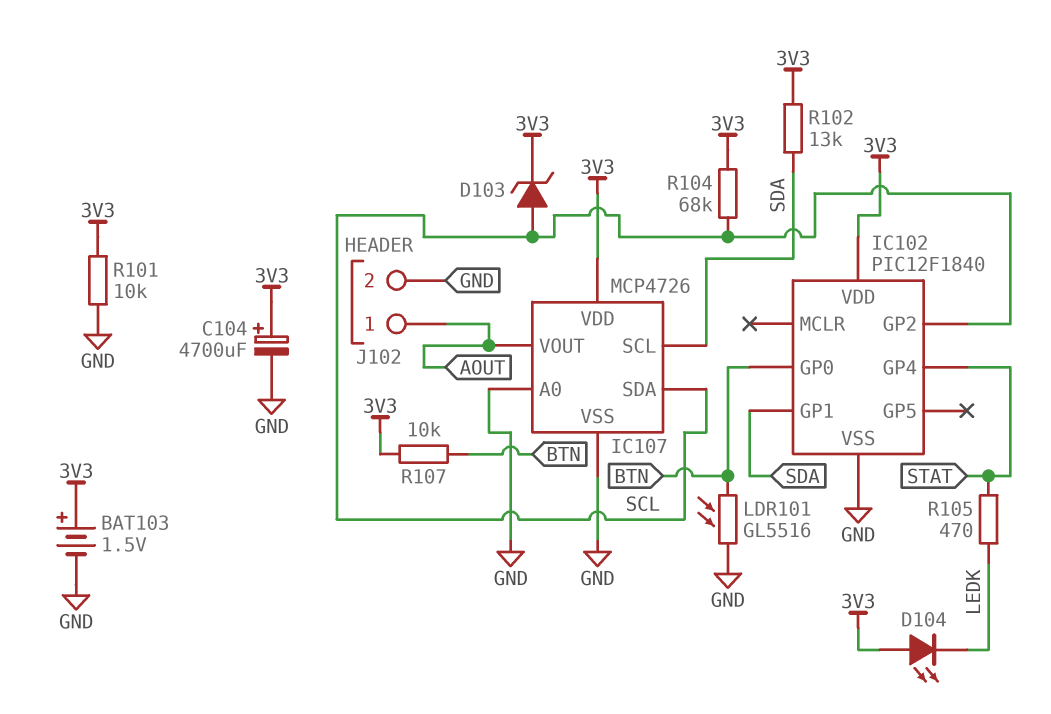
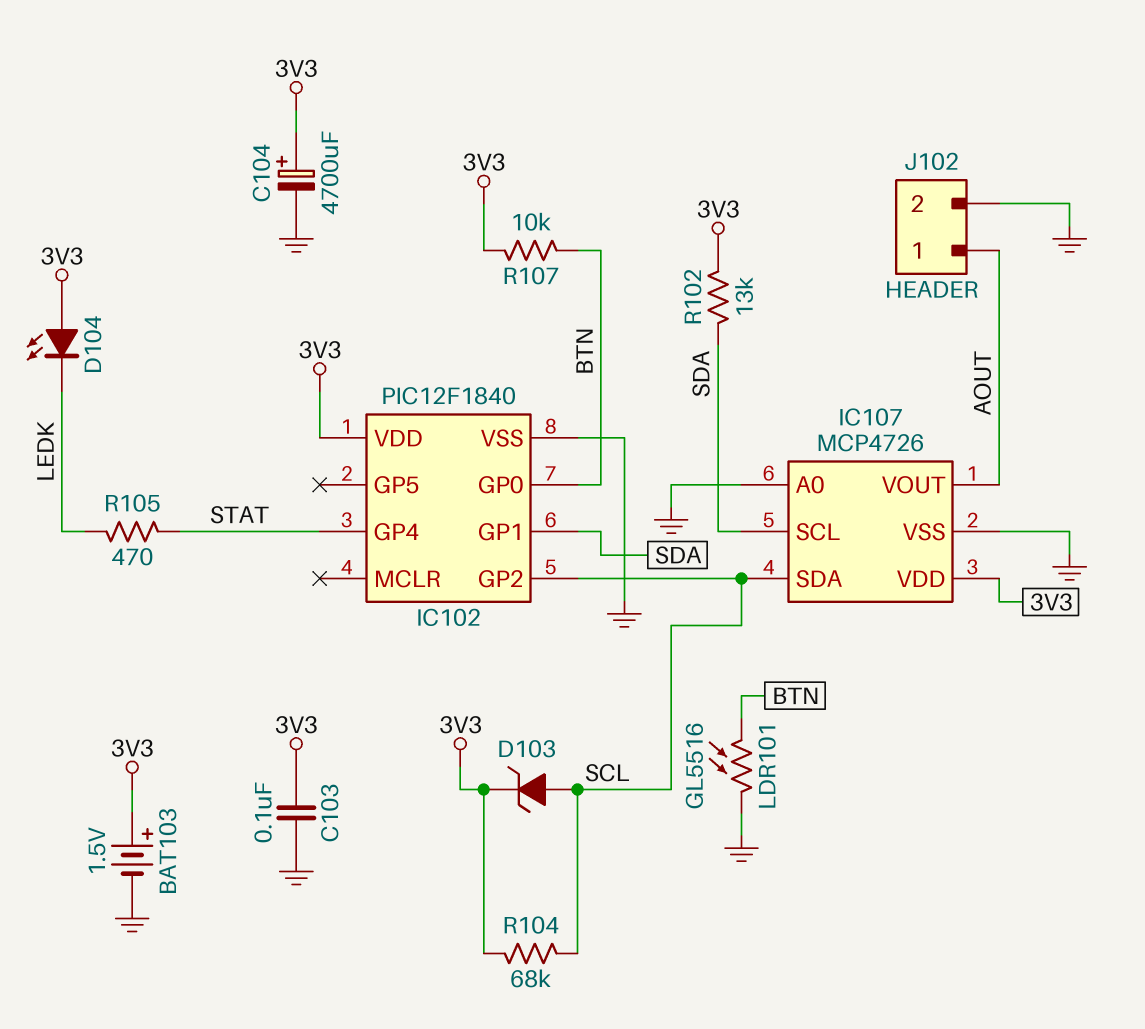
C103: none -> 100nF (3V3, GND)
R101: 10k (3V3, GND) -> none

